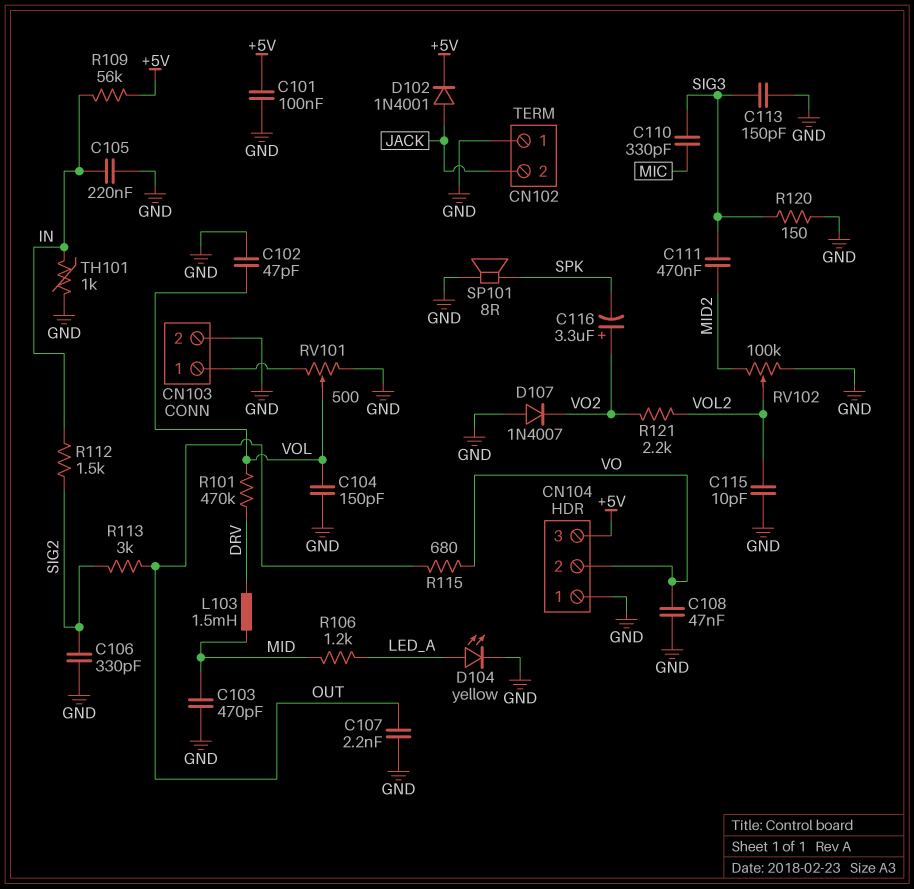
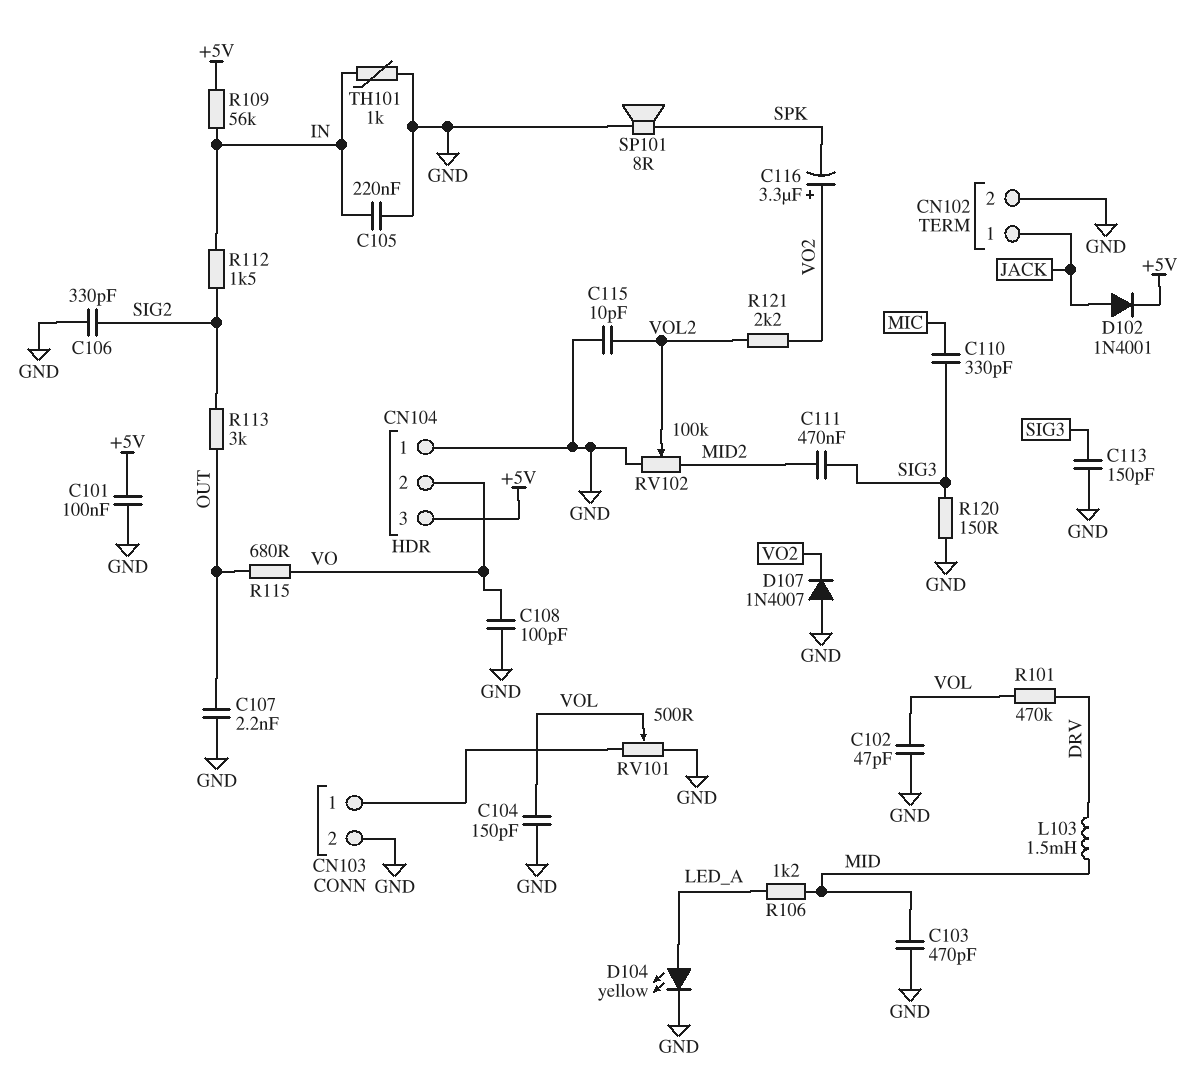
C108: 47nF (GND, VO) -> 100pF (GND, VO)
CN102 pin 1: GND -> JACK
CN102 pin 2: JACK -> GND

